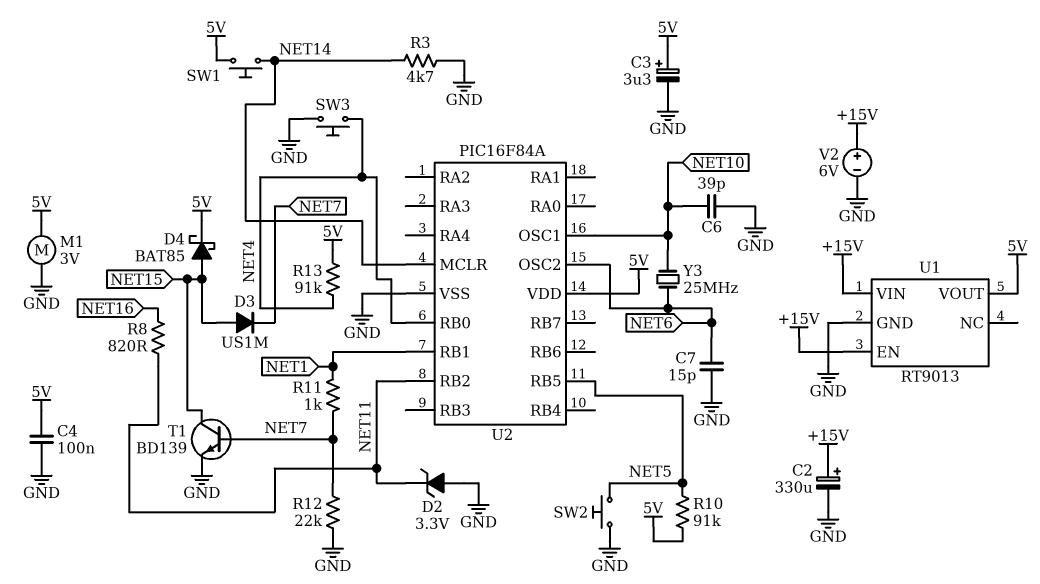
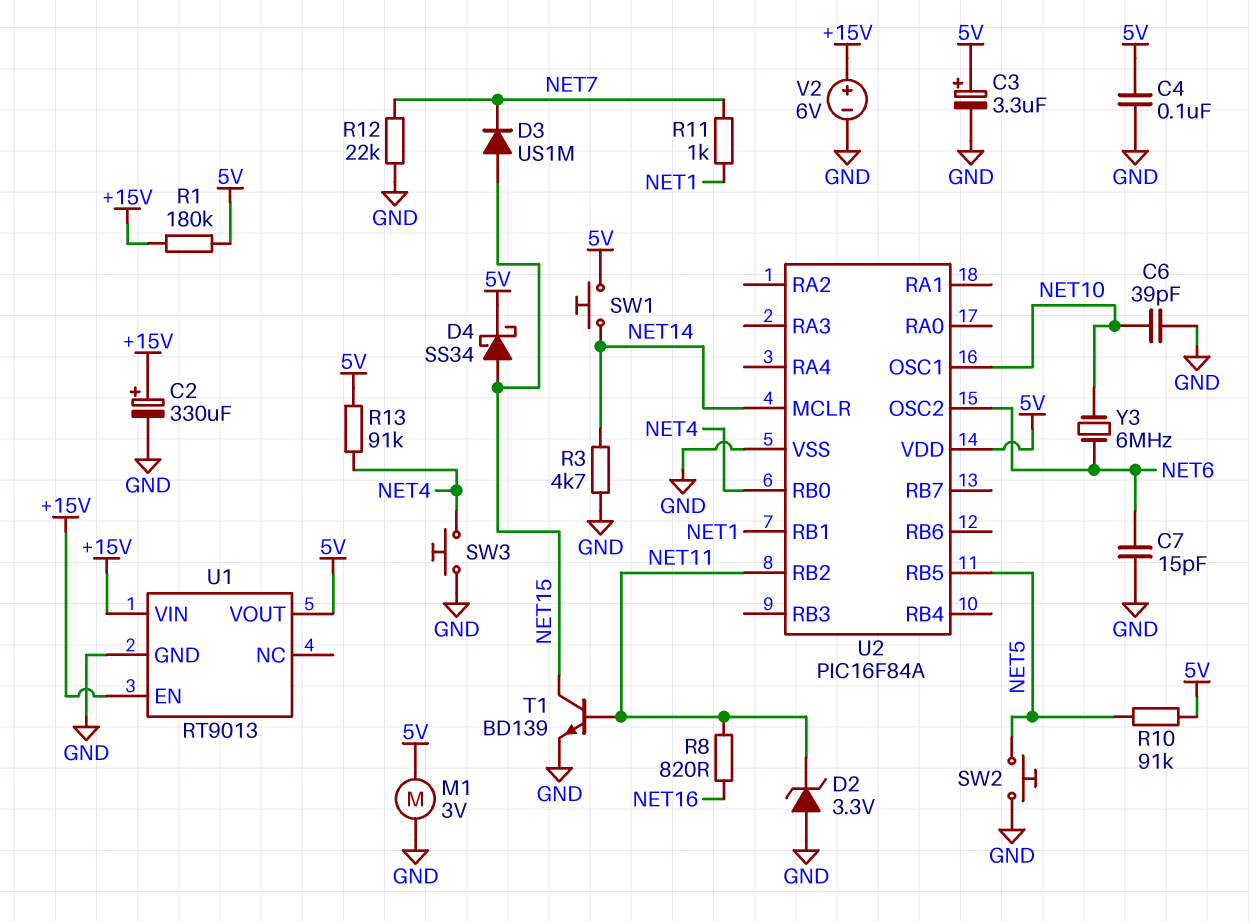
D4: schottky BAT85 (A NET15, K 5V) -> schottky SS34 (A NET15, K 5V)
R1: none -> 180k (+15V, 5V)
T1: NPN BD139 (B NET7, C NET15, E GND) -> NPN BD139 (B NET11, C NET15, E GND)
Y3: 25MHz (NET6, NET10) -> 6MHz (NET6, NET10)

